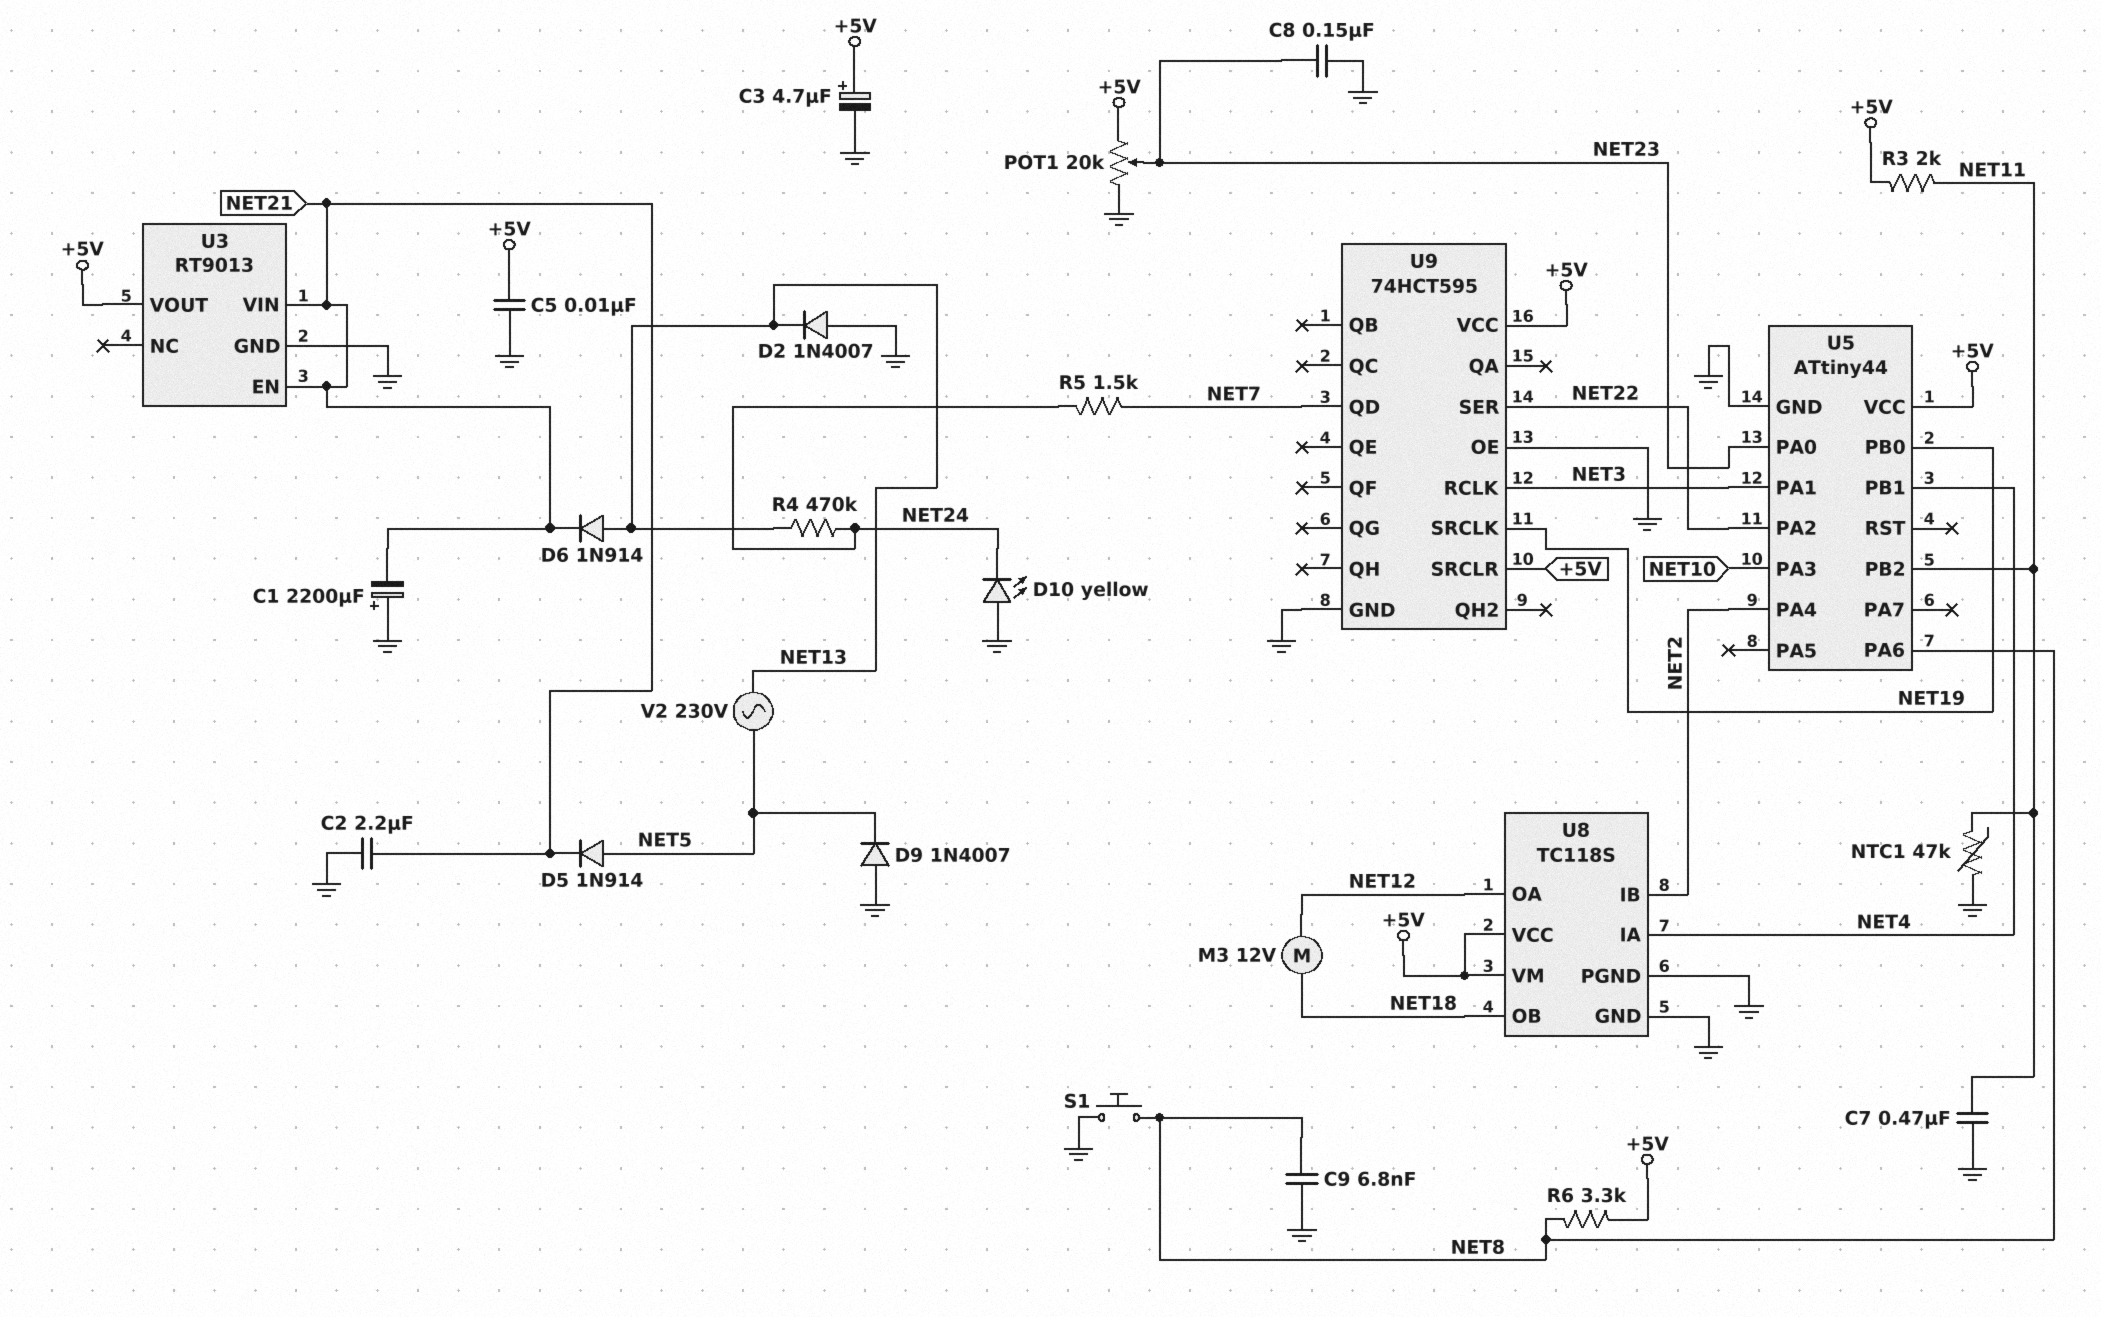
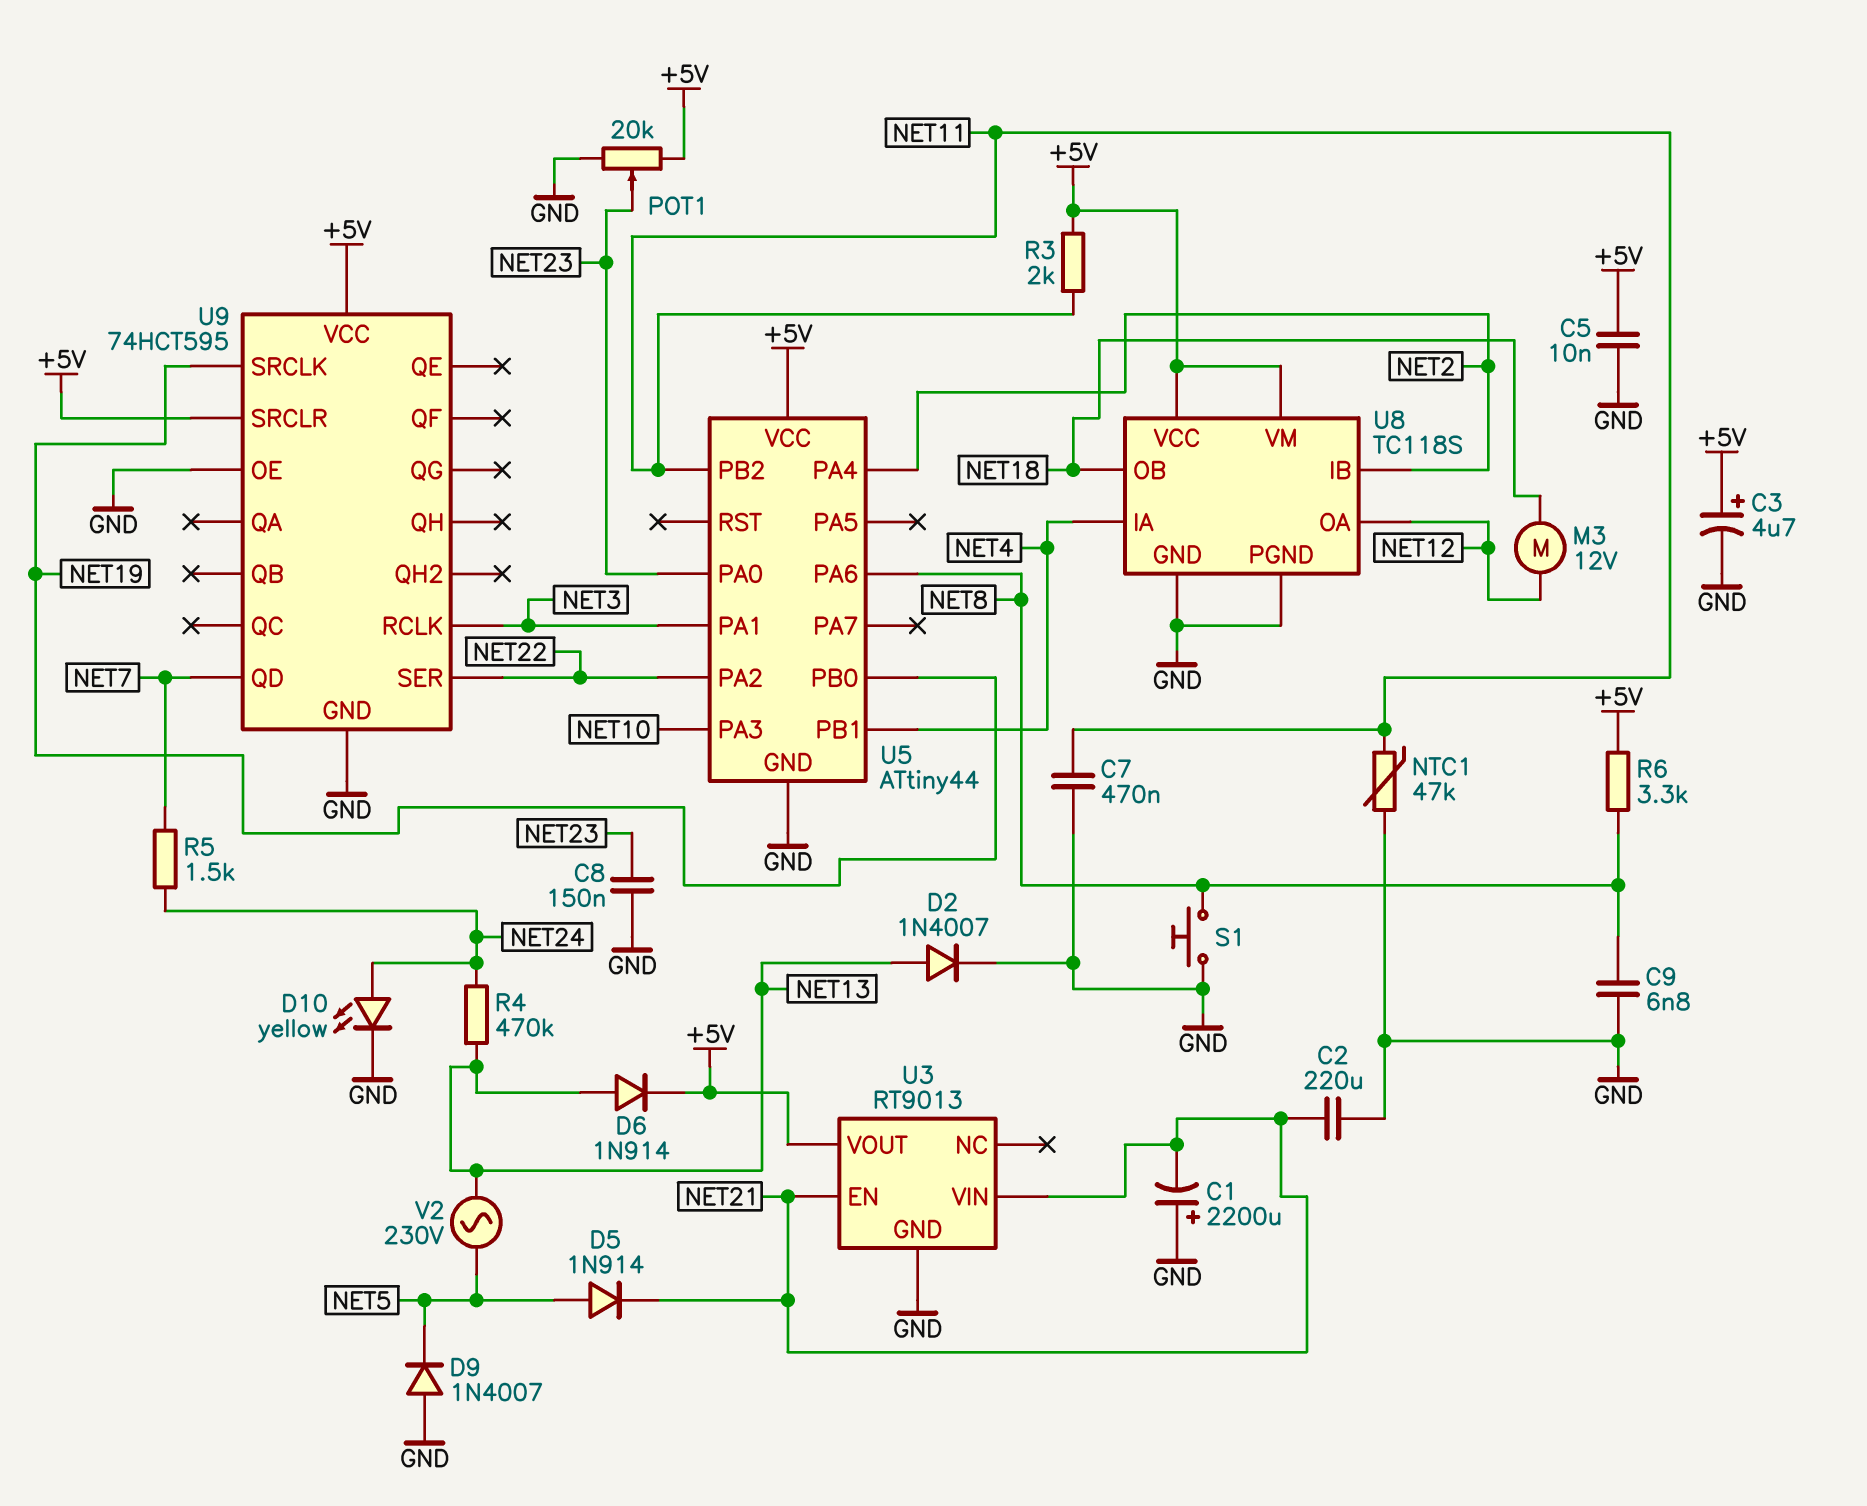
C2: 2.2uF (GND, NET21) -> 220uF (GND, NET21)
D2: diode 1N4007 (A GND, K NET13) -> diode 1N4007 (A NET13, K GND)
D6: diode 1N914 (A NET13, K NET21) -> diode 1N914 (A NET13, K +5V)
D10: LED yellow (A GND, K NET24) -> LED yellow (A NET24, K GND)

